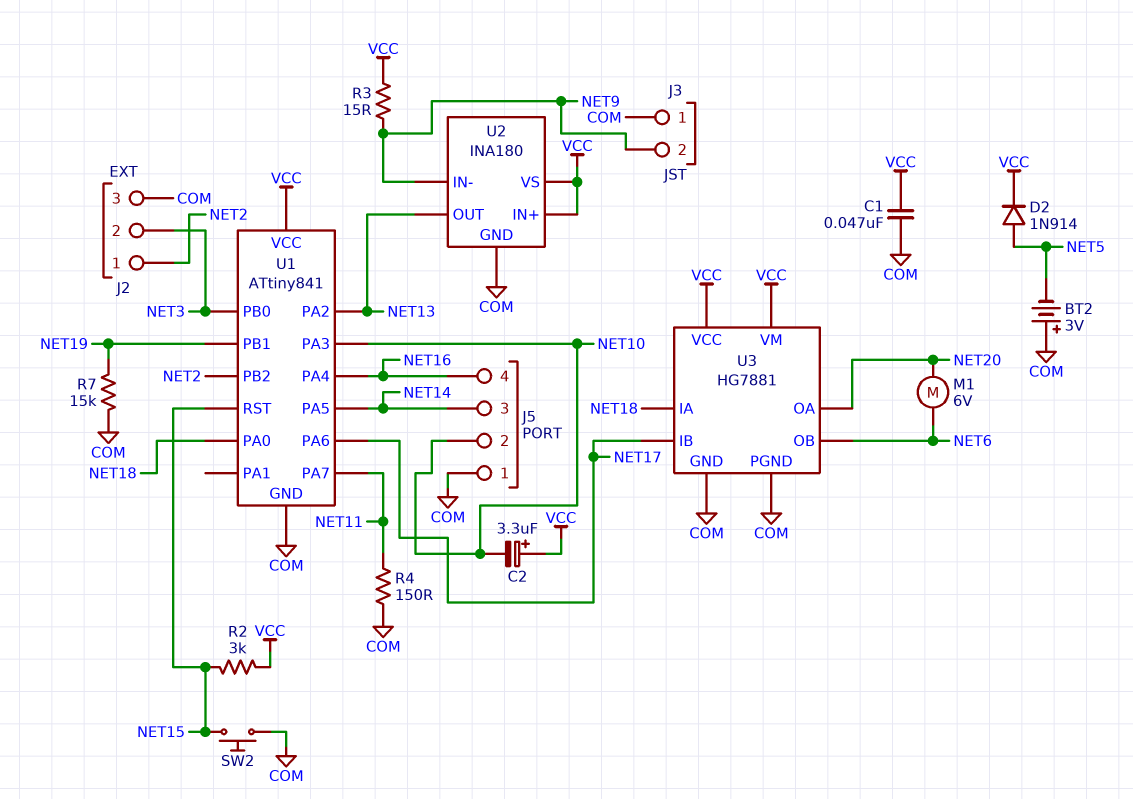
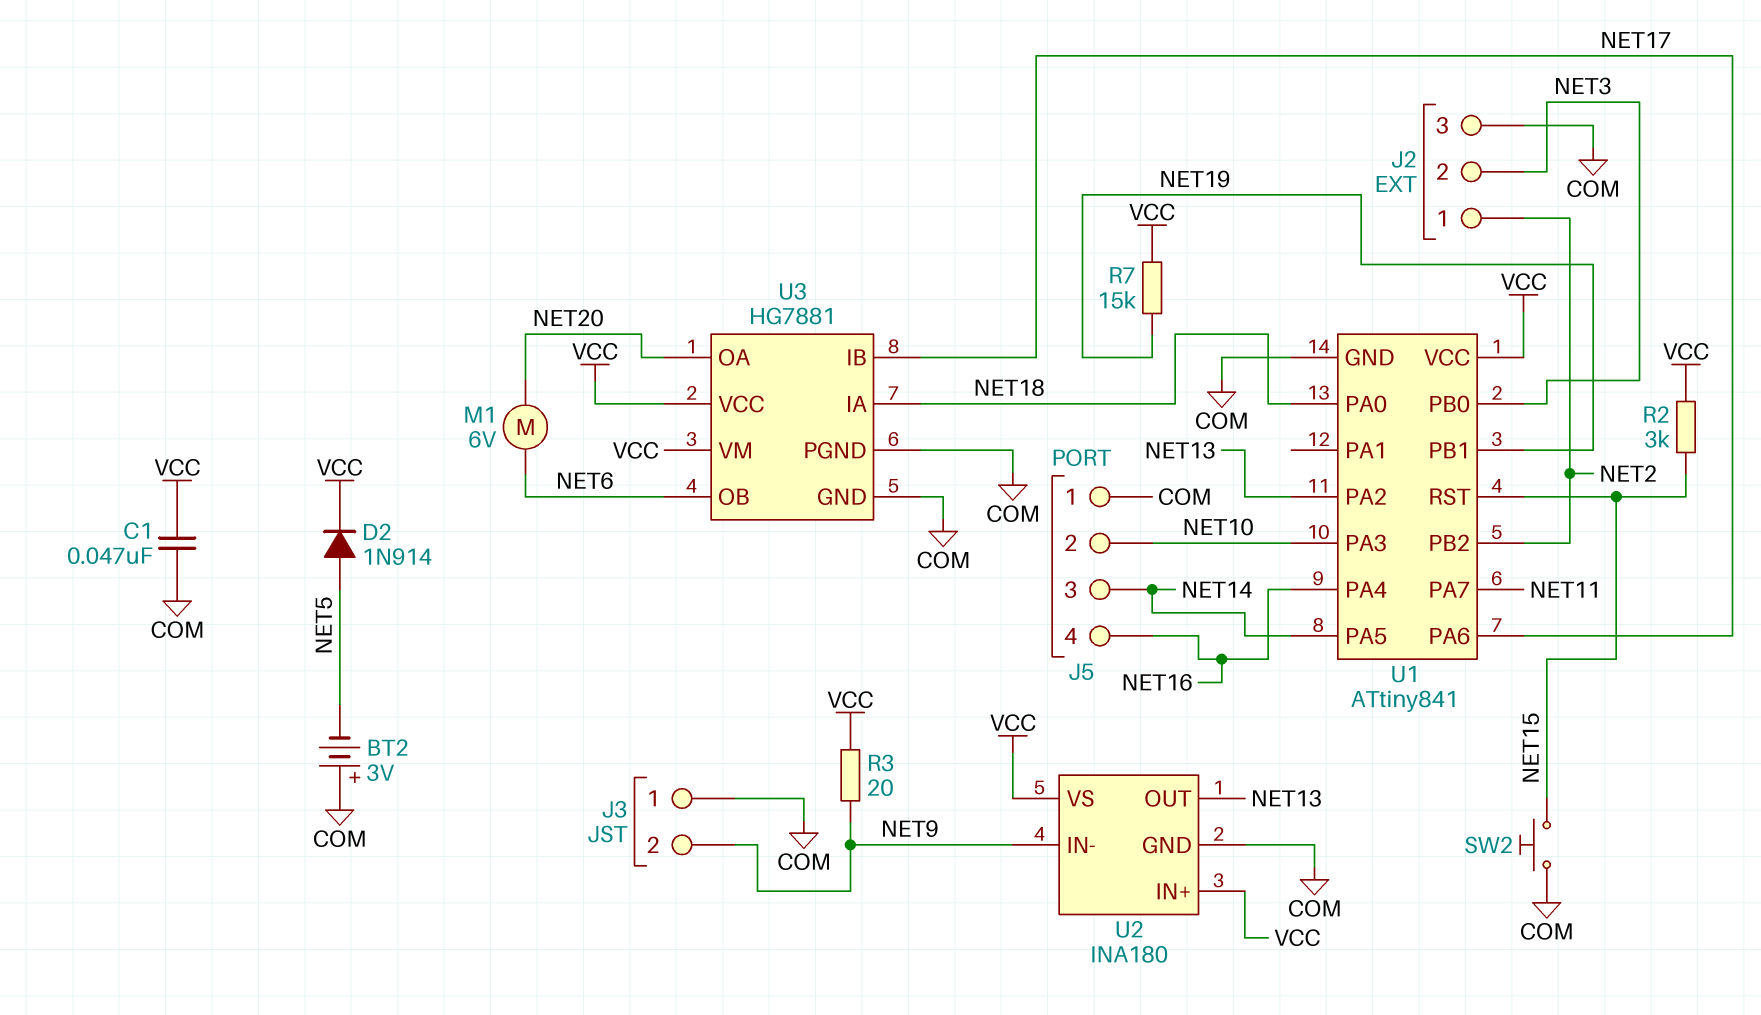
C2: 3.3uF (plus VCC, minus NET10) -> none
R3: 15 (NET9, VCC) -> 20 (NET9, VCC)
R4: 150 (COM, NET11) -> none
R7: 15k (COM, NET19) -> 15k (NET19, VCC)

